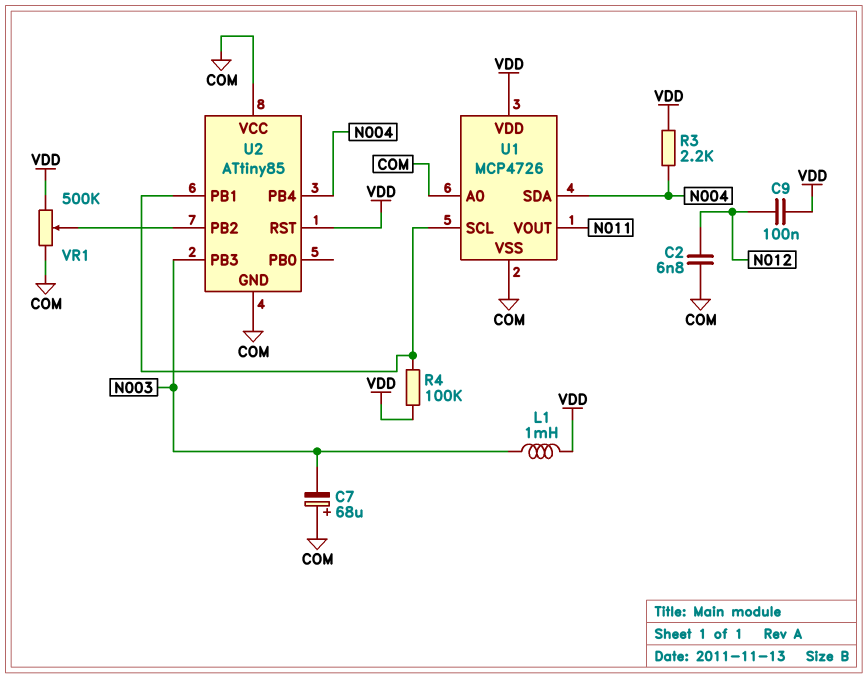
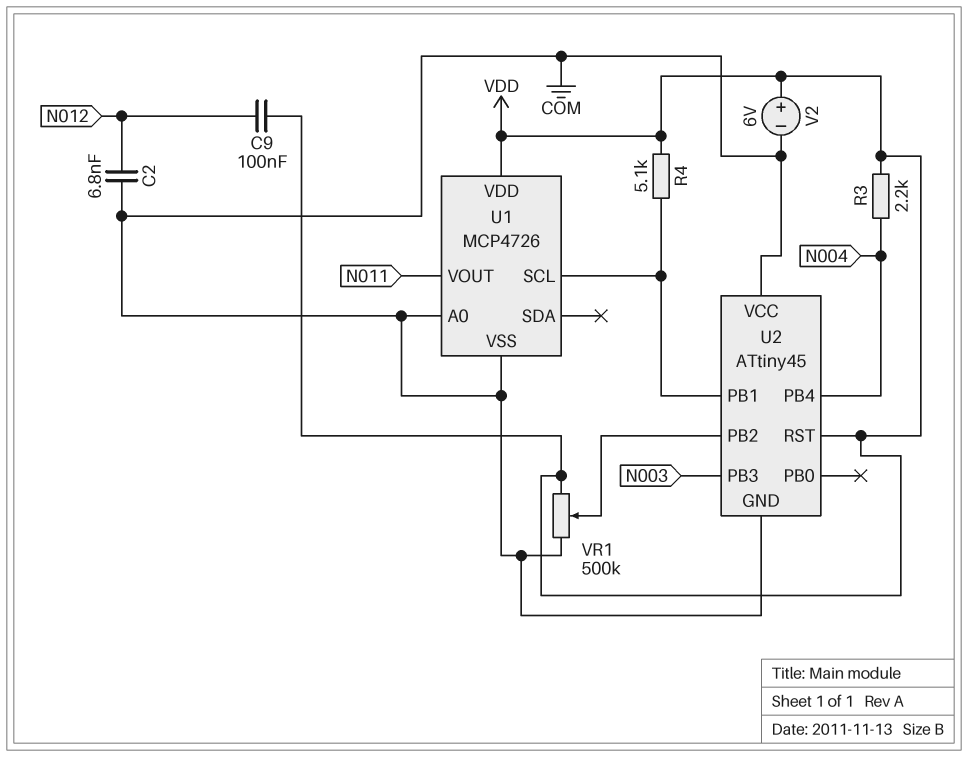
C7: 68uF (plus COM, minus N003) -> none
L1: 1mH (N003, VDD) -> none
R4: 100k (U1/SCL, VDD) -> 5.1k (U1/SCL, VDD)
U1 pin SDA: N004 -> none
U2: ATtiny85 -> ATtiny45
V2: none -> 6V (plus VDD, minus COM)

